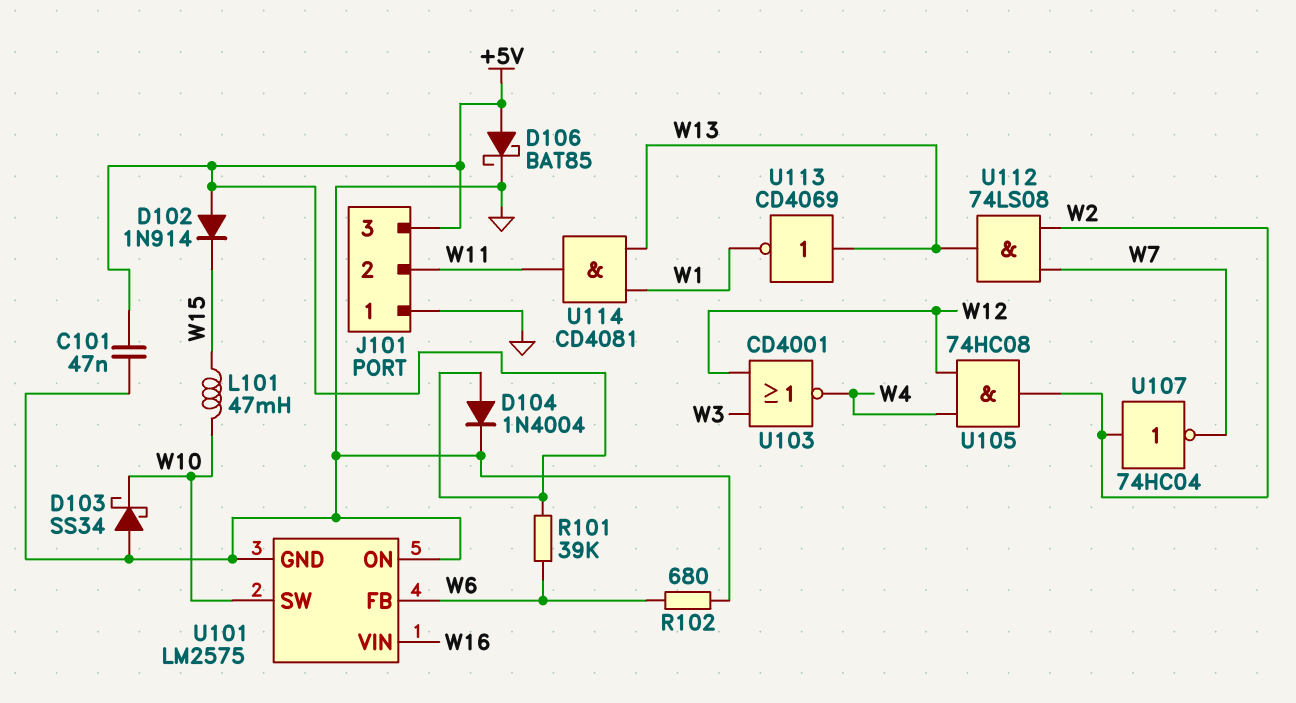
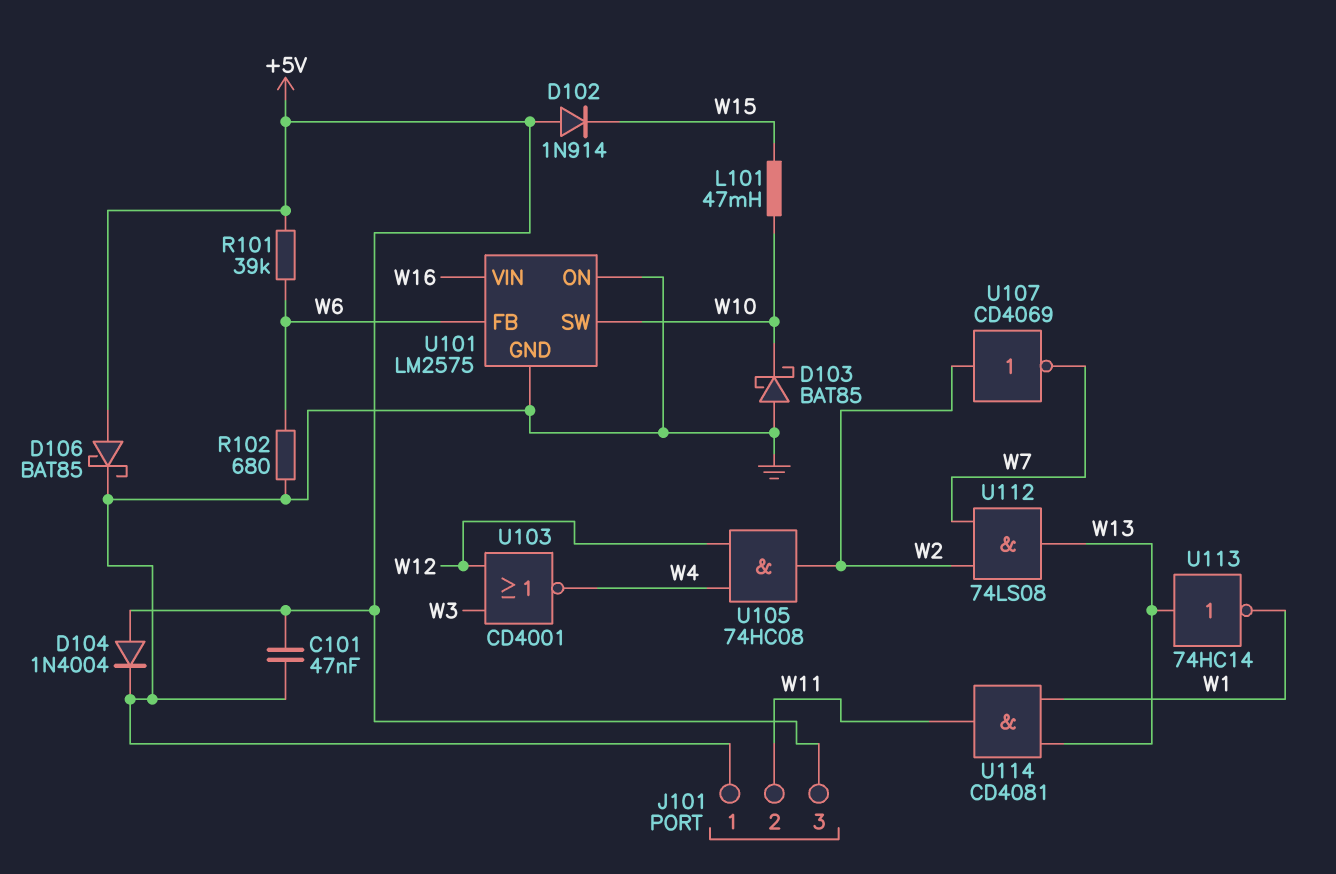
D103: schottky SS34 (A GND, K W10) -> schottky BAT85 (A GND, K W10)
U107: NOT 74HC04 (in W2, out W7) -> NOT CD4069 (in W2, out W7)
U113: NOT CD4069 (in W13, out W1) -> NOT 74HC14 (in W13, out W1)

